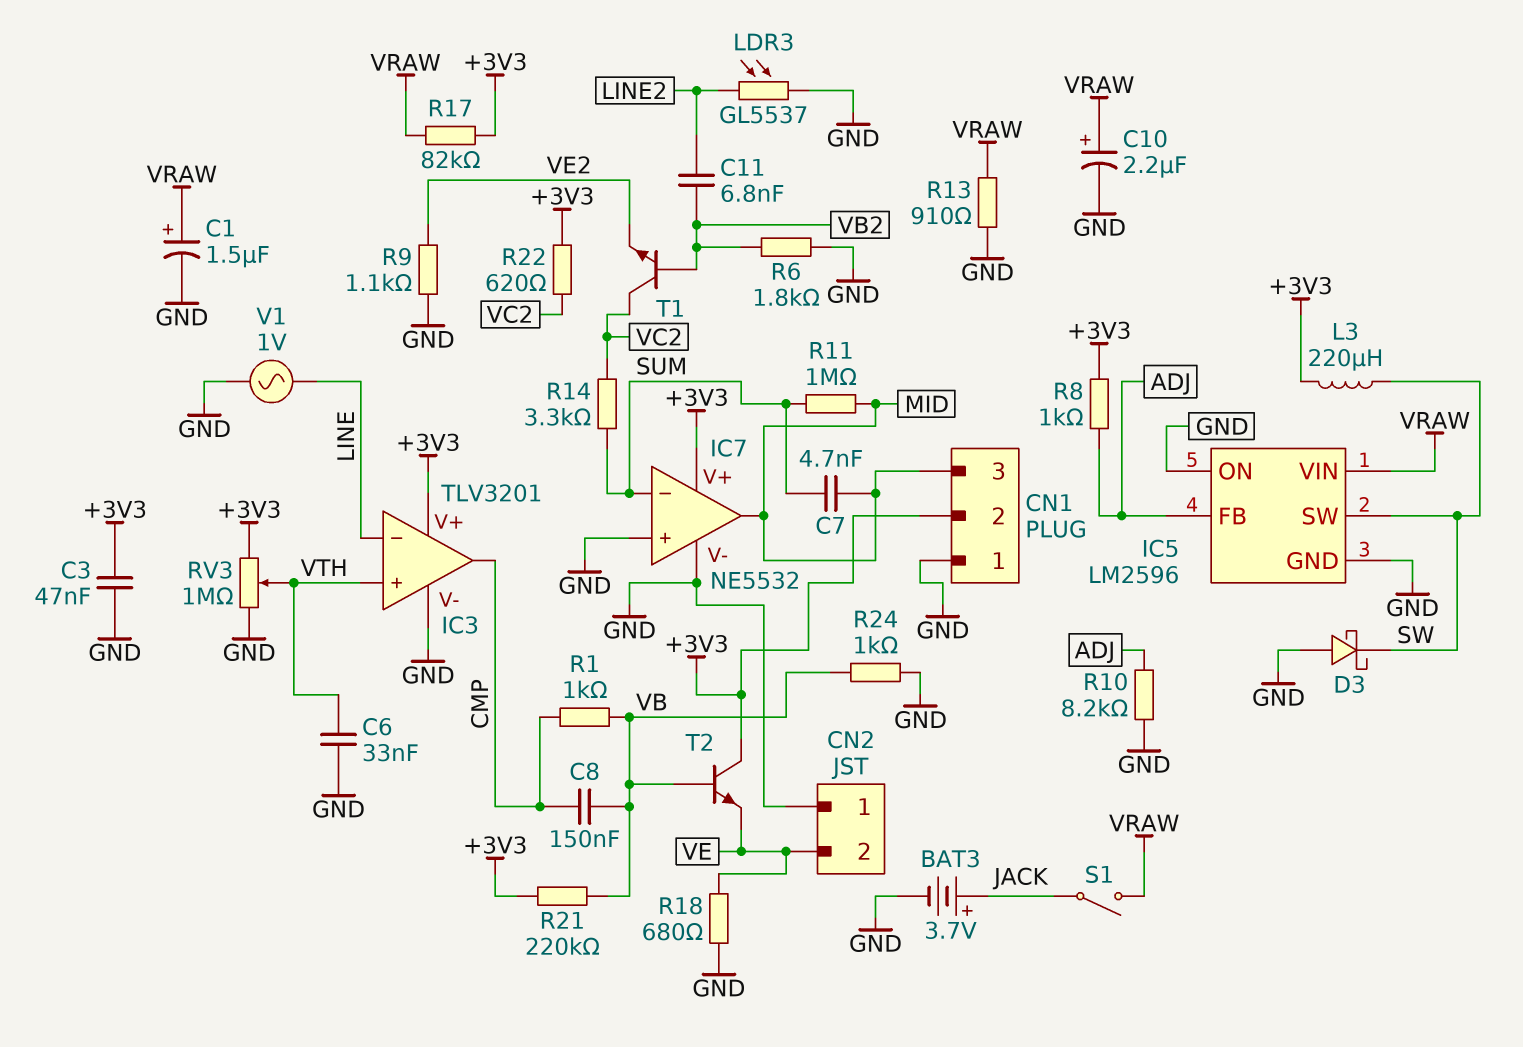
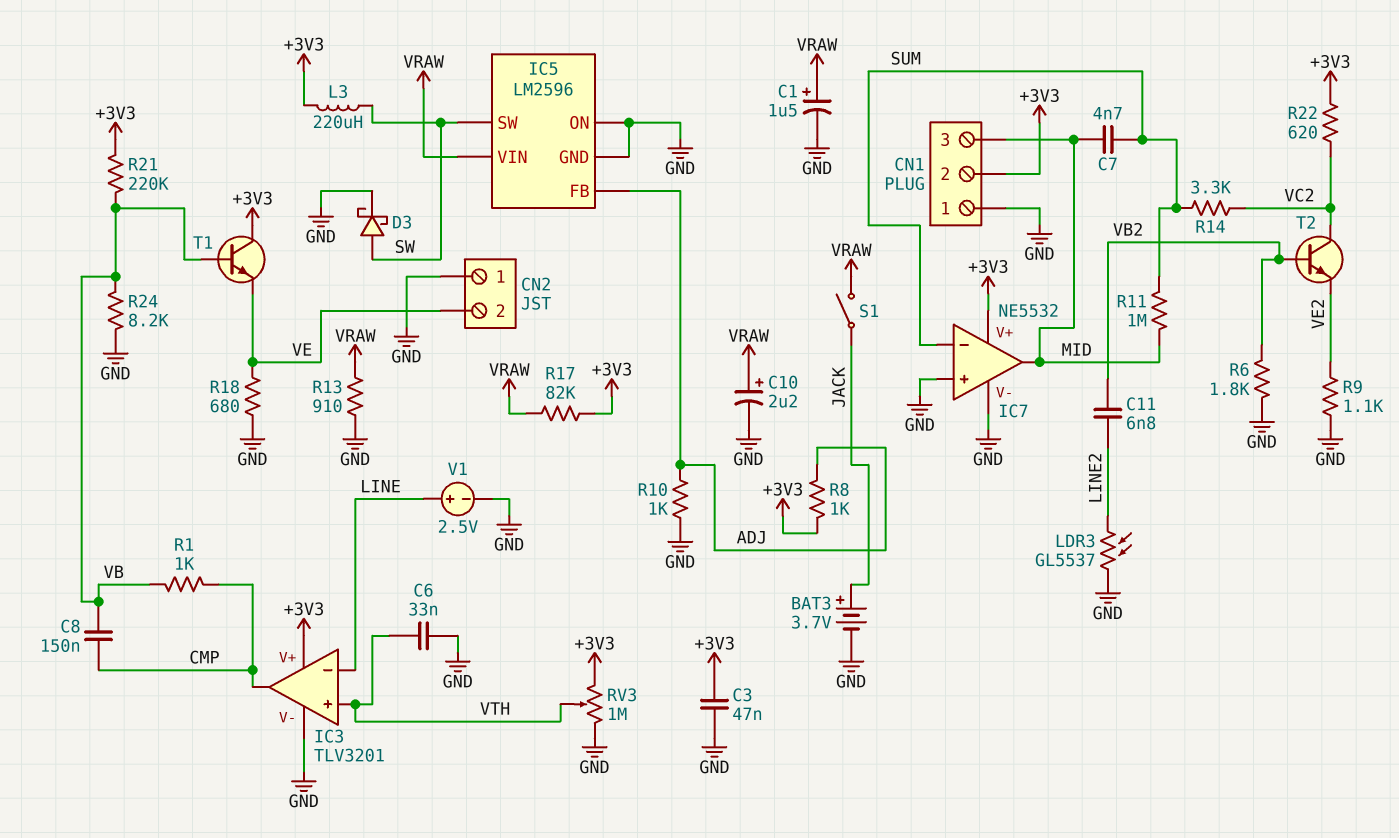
D3: schottky (A GND, K SW) -> schottky (A SW, K GND)
R10: 8.2k (ADJ, GND) -> 1k (ADJ, GND)
R24: 1k (GND, VB) -> 8.2k (GND, VB)
T1: NPN (B VB2, C VC2, E VE2) -> NPN (B VB, C +3V3, E VE)
T2: NPN (B VB, C +3V3, E VE) -> NPN (B VB2, C VC2, E VE2)
V1: AC 1V (GND, LINE) -> 2.5V (plus LINE, minus GND)

